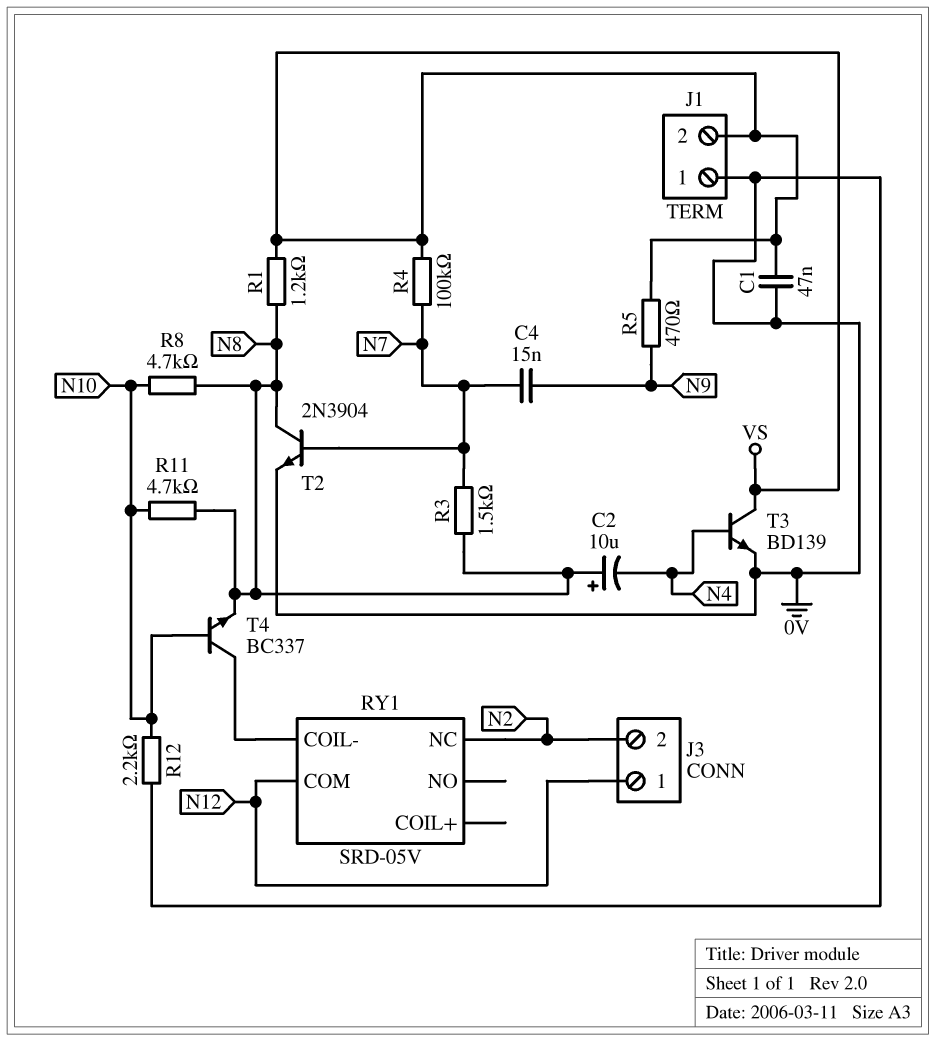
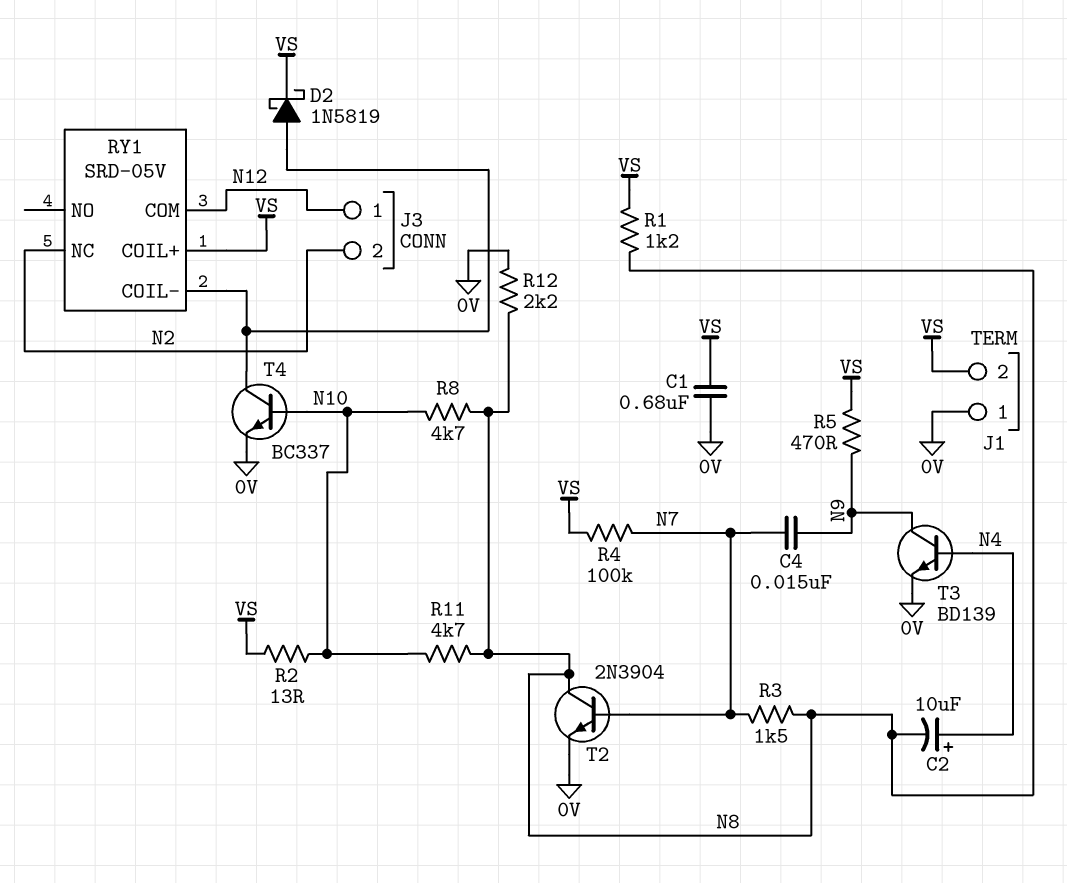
C1: 47nF (0V, VS) -> 680nF (0V, VS)
C2: 10uF (plus N8, minus N4) -> 10uF (plus N4, minus N8)
D2: none -> schottky 1N5819 (A RY1/COIL-, K VS)
R2: none -> 13 (N10, VS)
R12: 2.2k (0V, N10) -> 2.2k (0V, N8)
RY1 pin COIL+: none -> VS
T3: NPN BD139 (B N4, C VS, E 0V) -> NPN BD139 (B N4, C N9, E 0V)
T4: NPN BC337 (B N10, C RY1/COIL-, E N8) -> NPN BC337 (B N10, C RY1/COIL-, E 0V)

